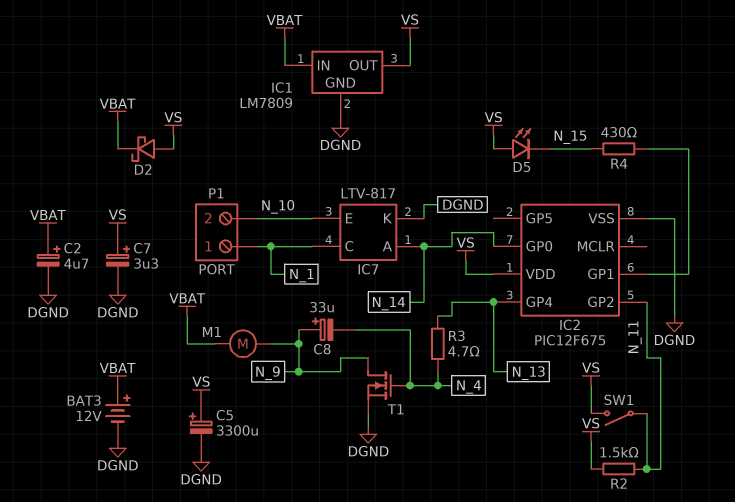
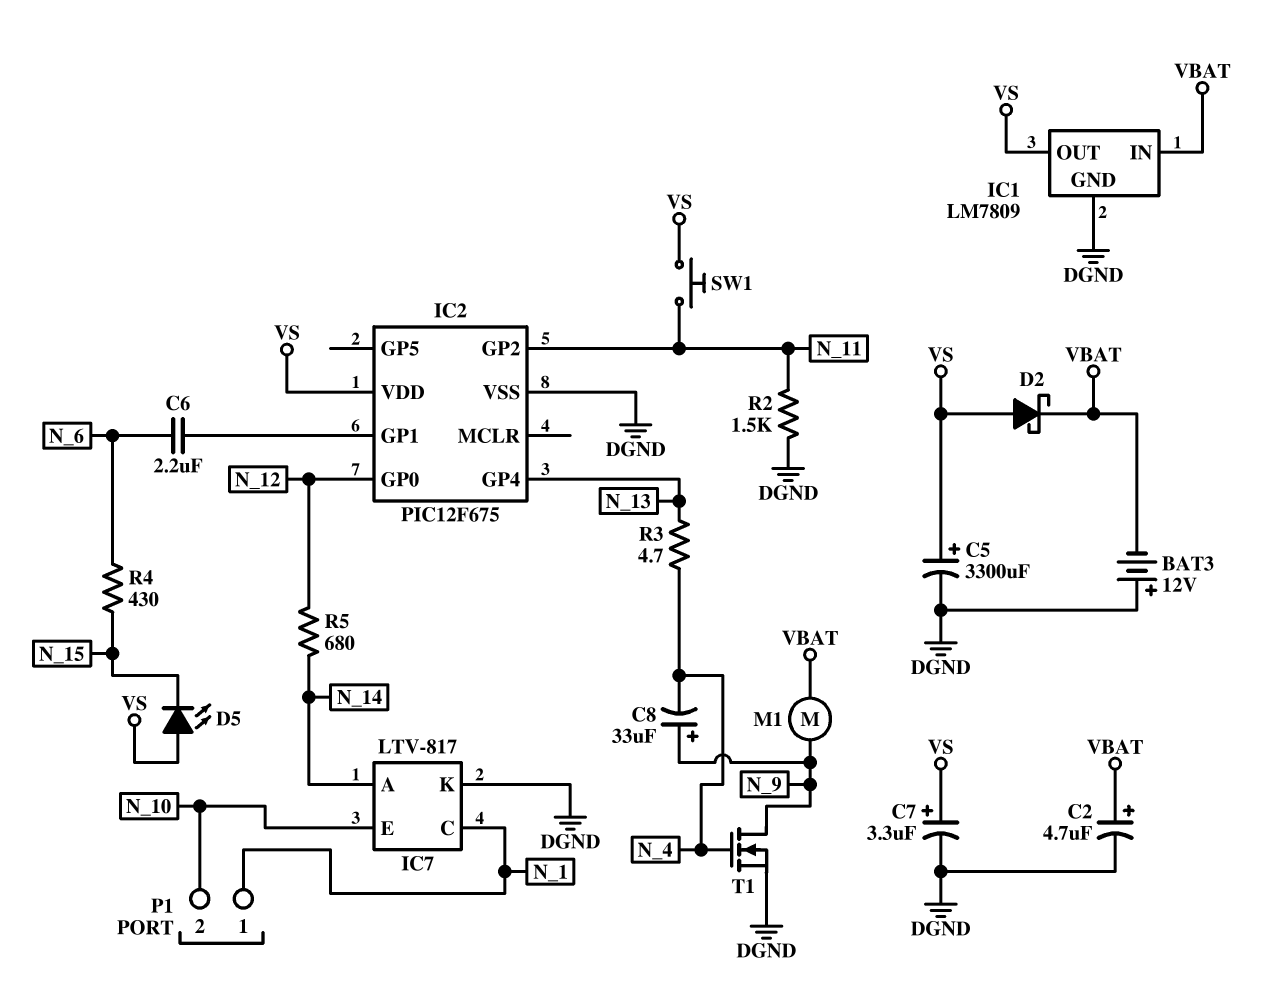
BAT3: 12V (plus VBAT, minus DGND) -> 12V (plus DGND, minus VBAT)
C6: none -> 2.2uF (IC2/GP1, N_6)
IC2 pin GP0: N_14 -> N_12
R2: 1.5k (N_11, VS) -> 1.5k (DGND, N_11)
R4: 430 (IC2/GP1, N_15) -> 430 (N_6, N_15)
R5: none -> 680 (N_12, N_14)
SW1: switch (N_11, VS) -> button (N_11, VS)

